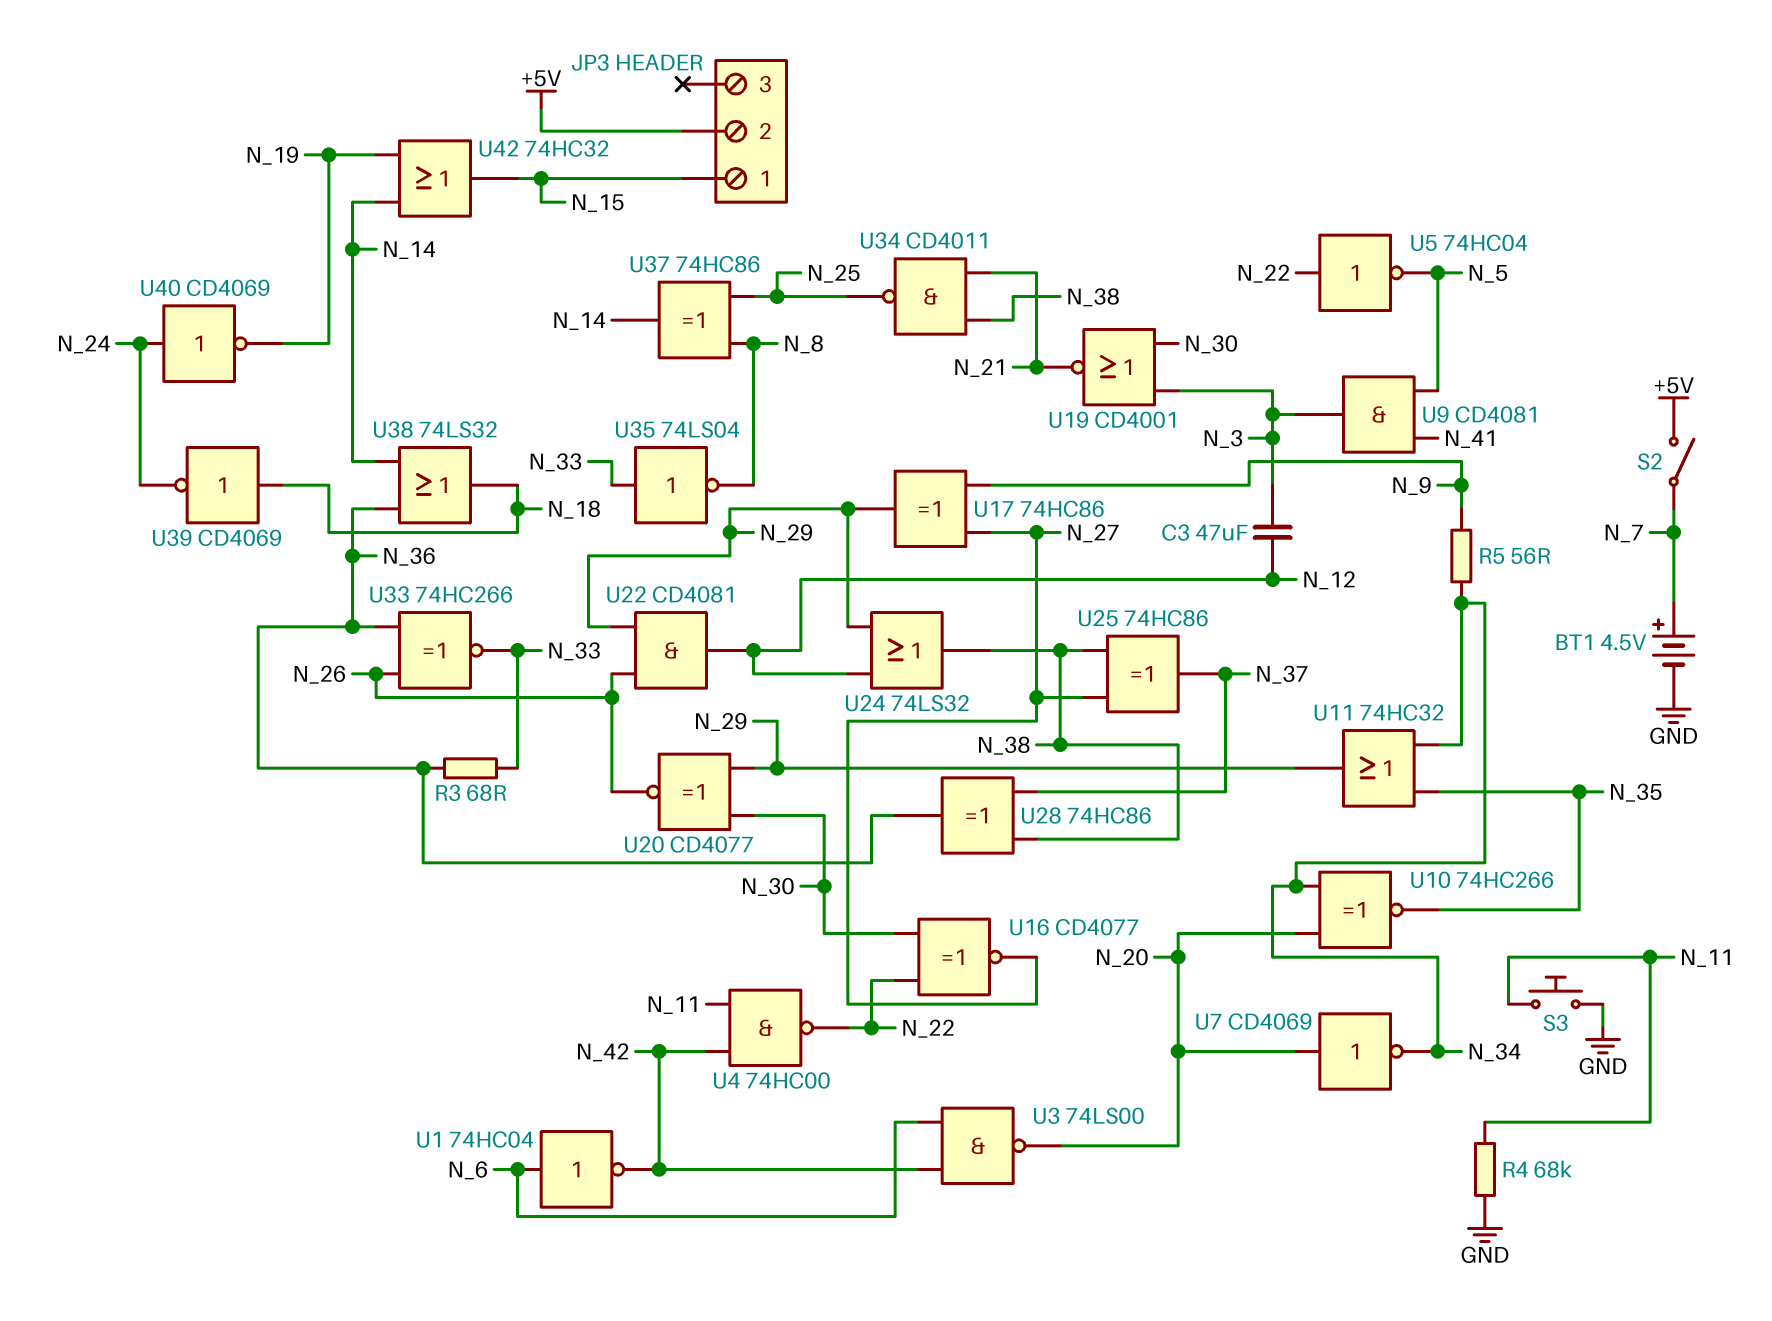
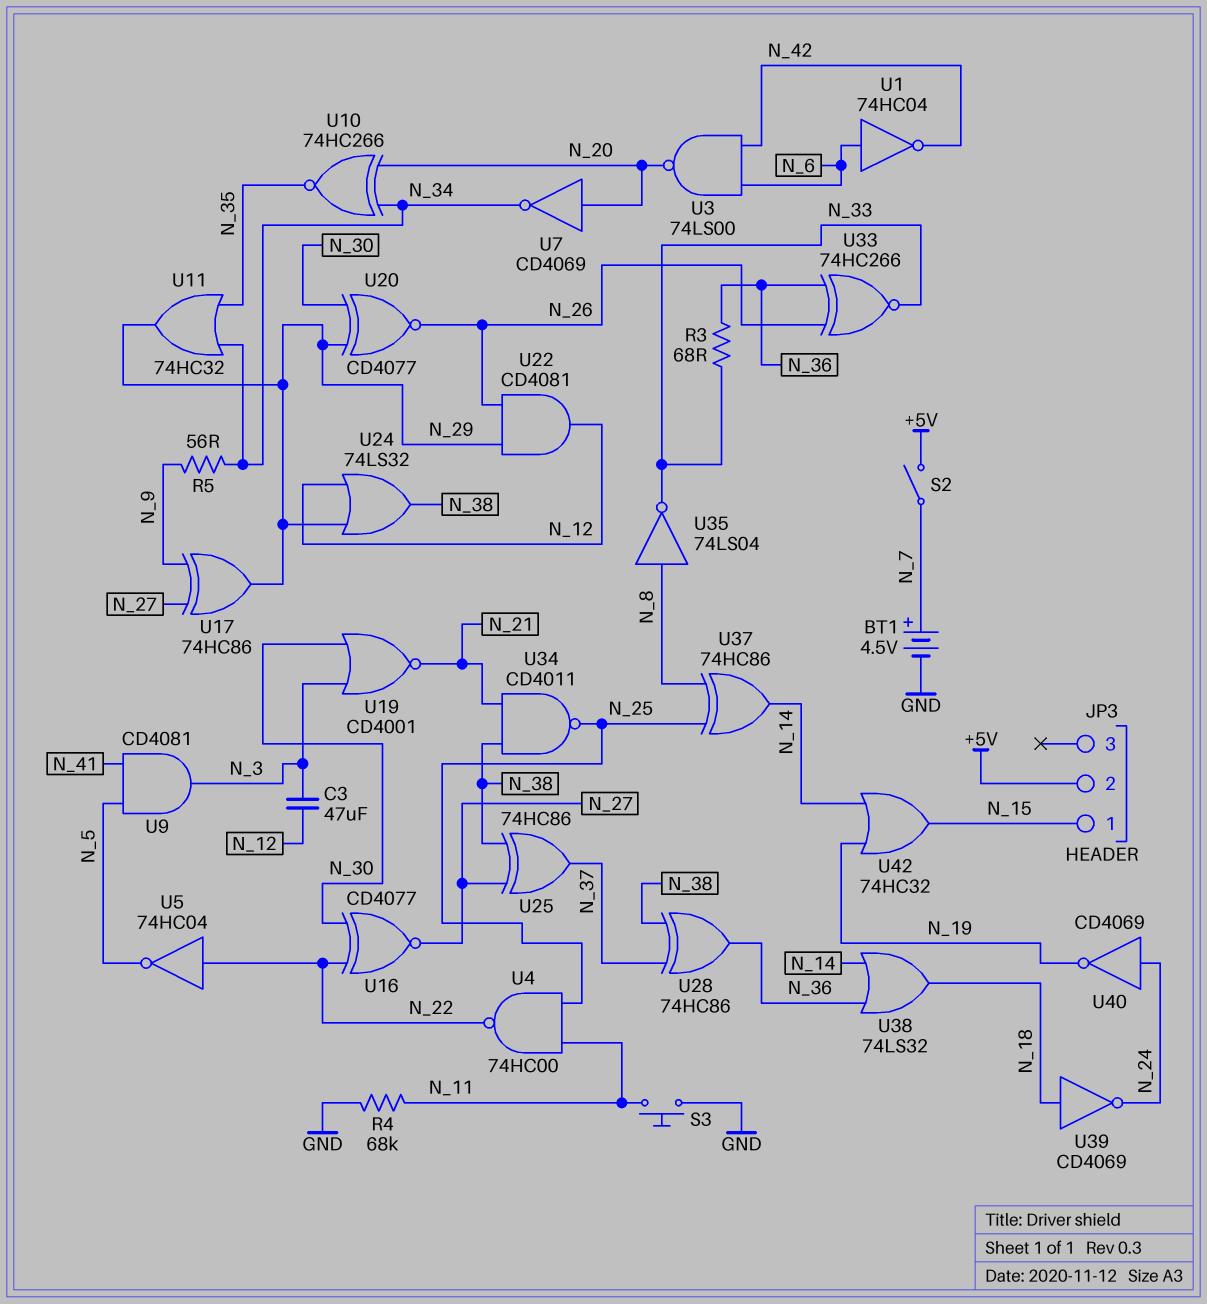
U4: NAND 74HC00 (in N_11, in N_42, out N_22) -> NAND 74HC00 (in N_11, in N_25, out N_22)
U35: NOT 74LS04 (in N_33, out N_8) -> NOT 74LS04 (in N_8, out N_33)

